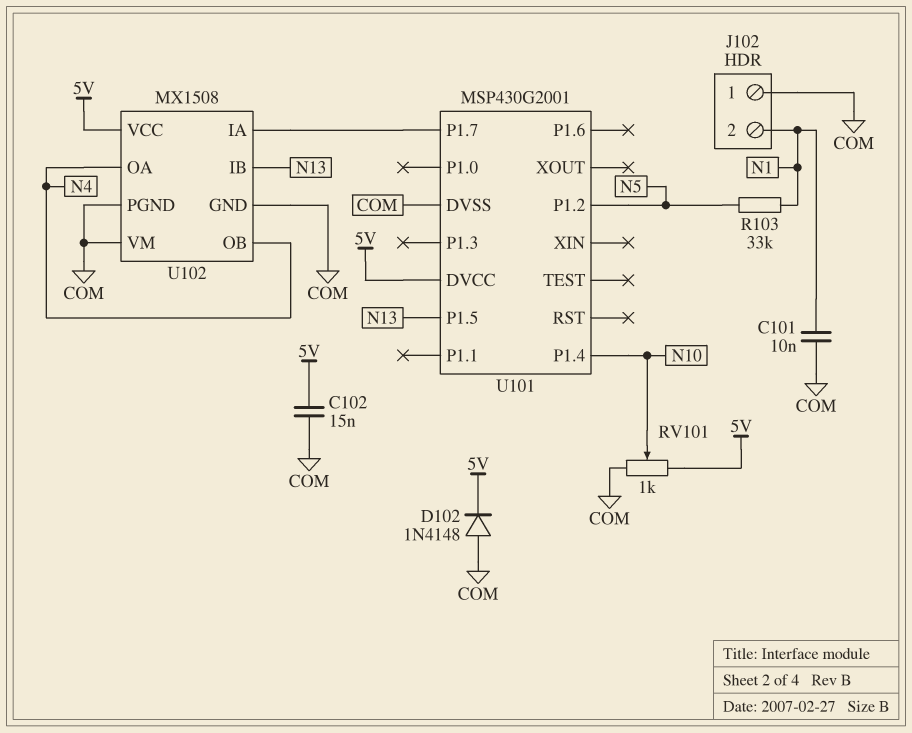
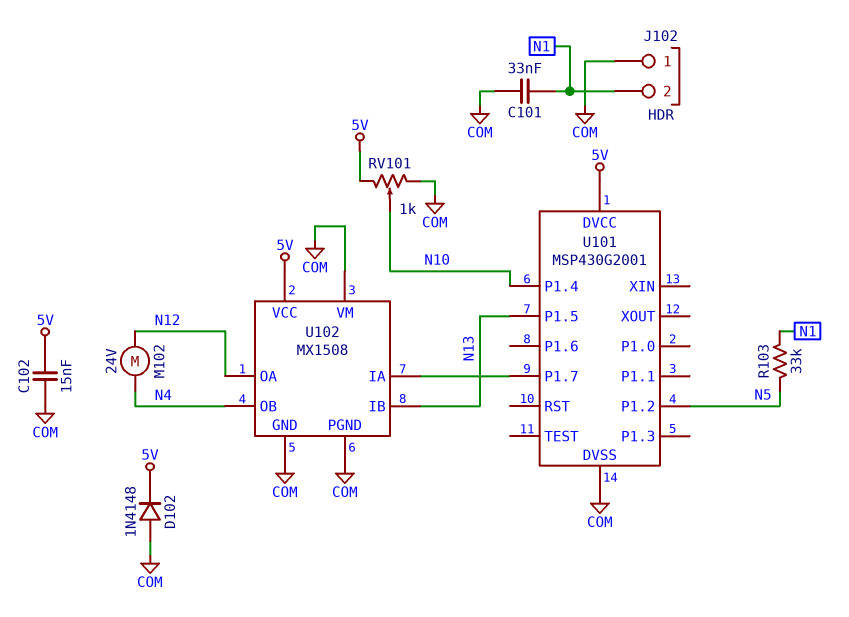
C101: 10nF (COM, N1) -> 33nF (COM, N1)
M102: none -> motor 24V (N4, N12)
U102 pin OA: N4 -> N12

